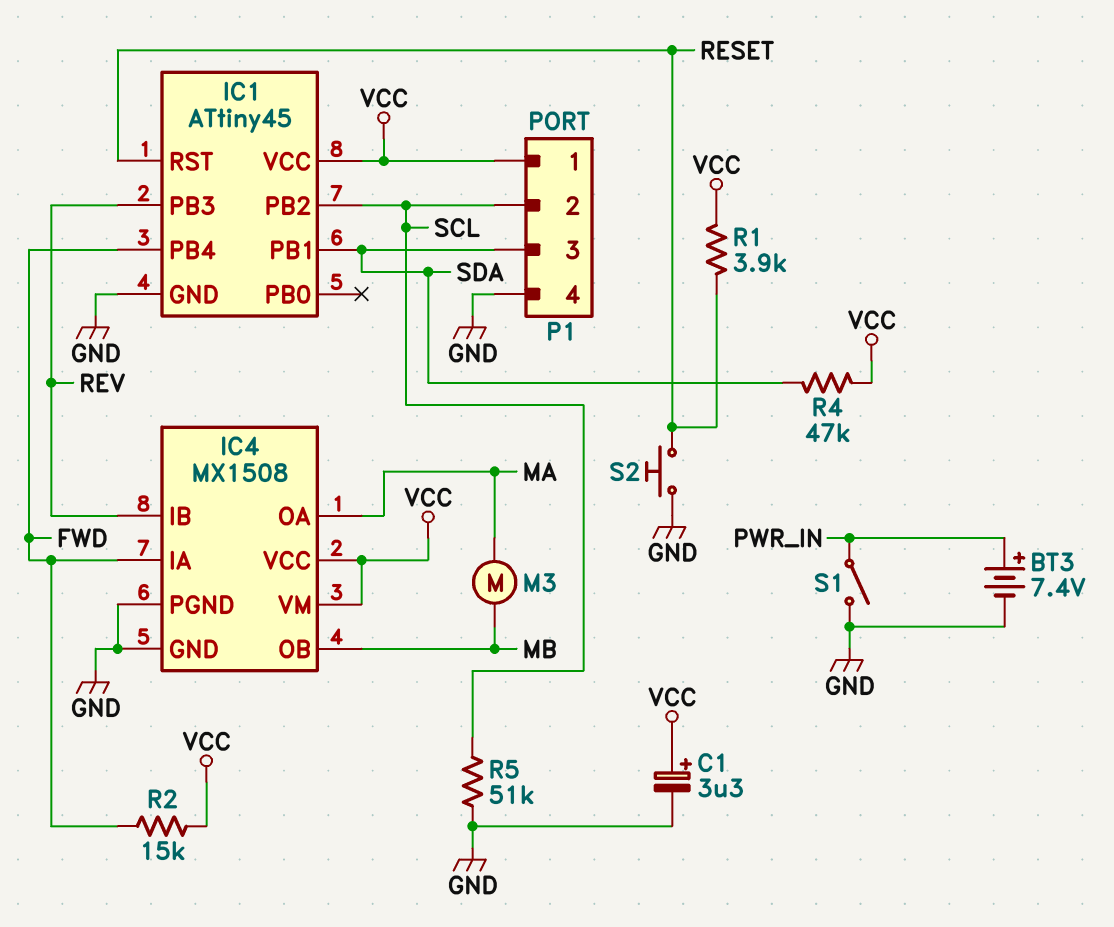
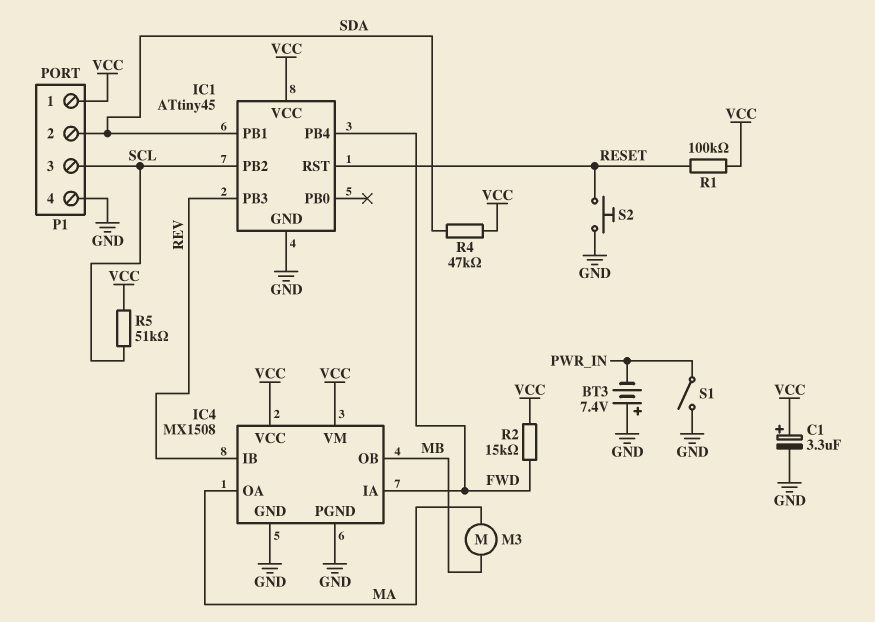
BT3: 7.4V (plus PWR_IN, minus GND) -> 7.4V (plus GND, minus PWR_IN)
P1 pin 2: SCL -> SDA
P1 pin 3: SDA -> SCL
R1: 3.9k (RESET, VCC) -> 100k (RESET, VCC)
R5: 51k (GND, SCL) -> 51k (SCL, VCC)

